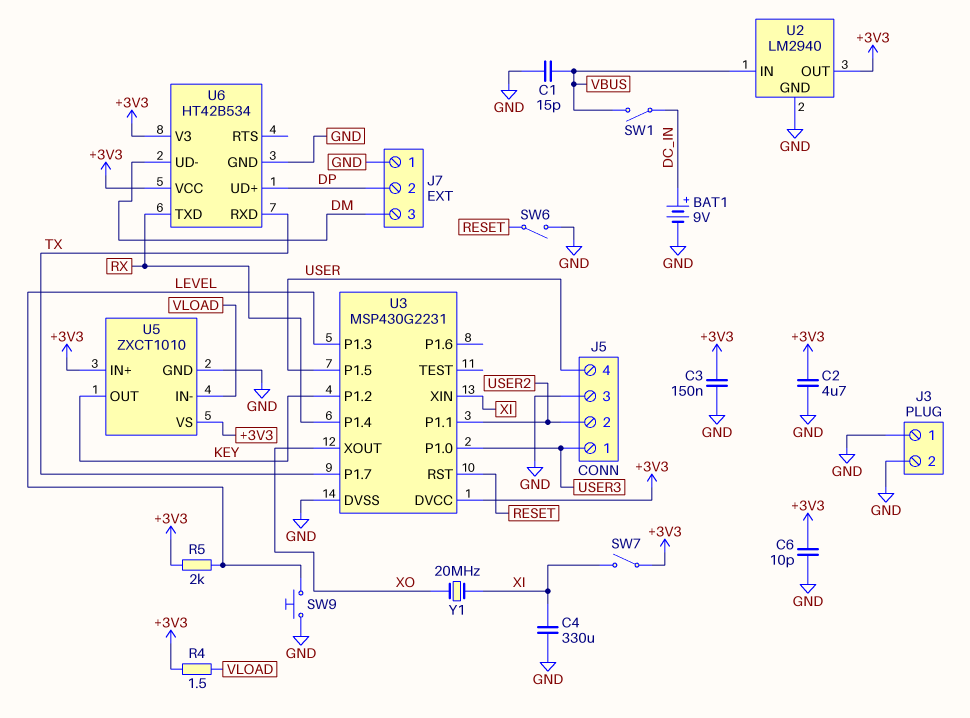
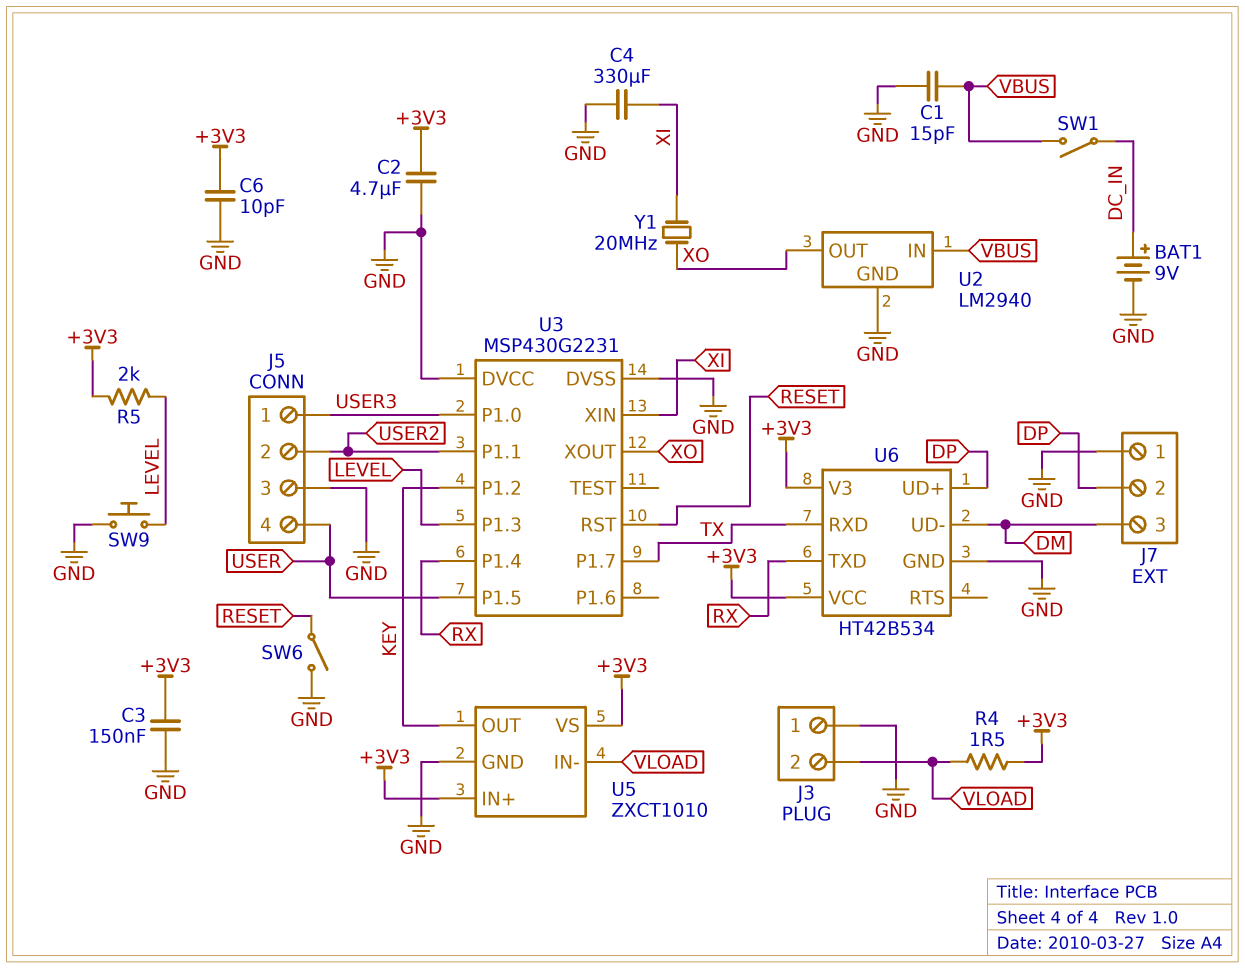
J3 pin 2: GND -> VLOAD
SW7: switch (+3V3, XI) -> none
U2 pin OUT: +3V3 -> XO
U3 pin DVCC: +3V3 -> GND

